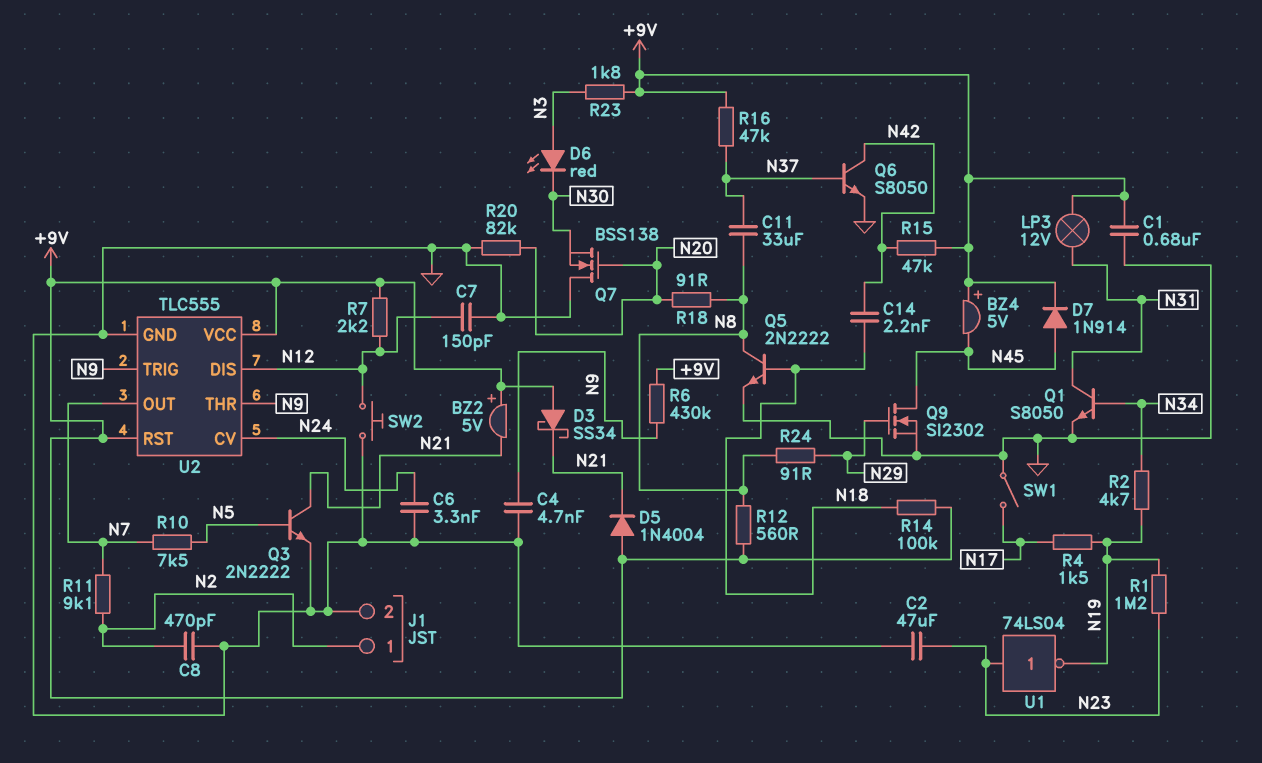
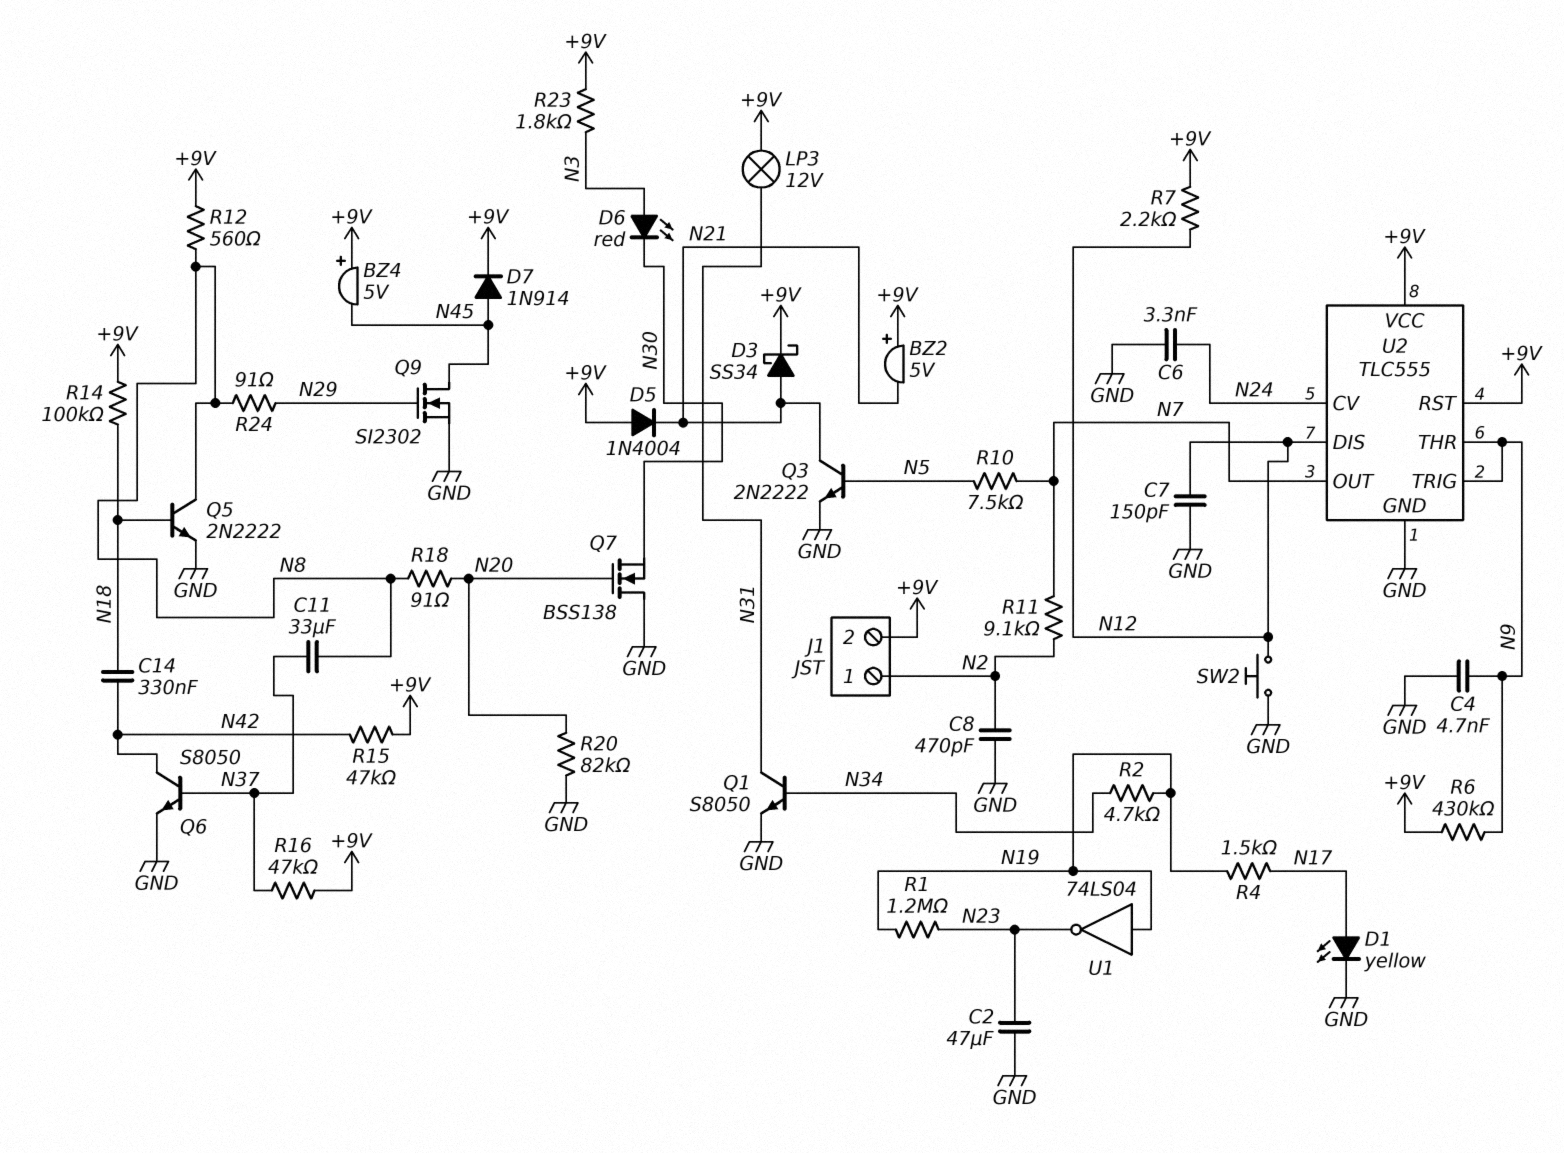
C1: 680nF (+9V, GND) -> none
C14: 2.2nF (N18, N42) -> 330nF (N18, N42)
D1: none -> LED yellow (A N17, K GND)
D3: schottky SS34 (A +9V, K N21) -> schottky SS34 (A N21, K +9V)
J1 pin 2: GND -> +9V
SW1: switch (GND, N17) -> none
U1: NOT 74LS04 (in N23, out N19) -> NOT 74LS04 (in N19, out N23)

